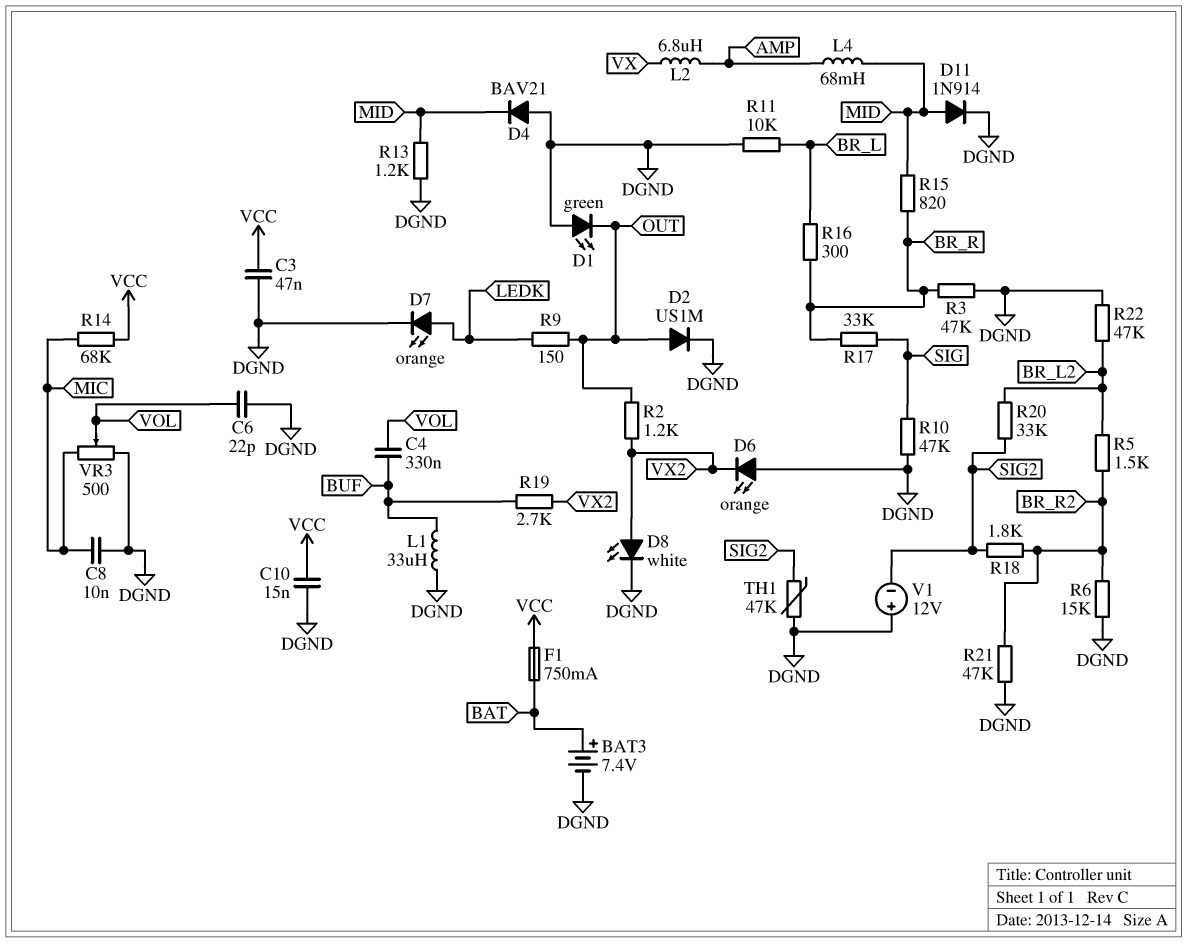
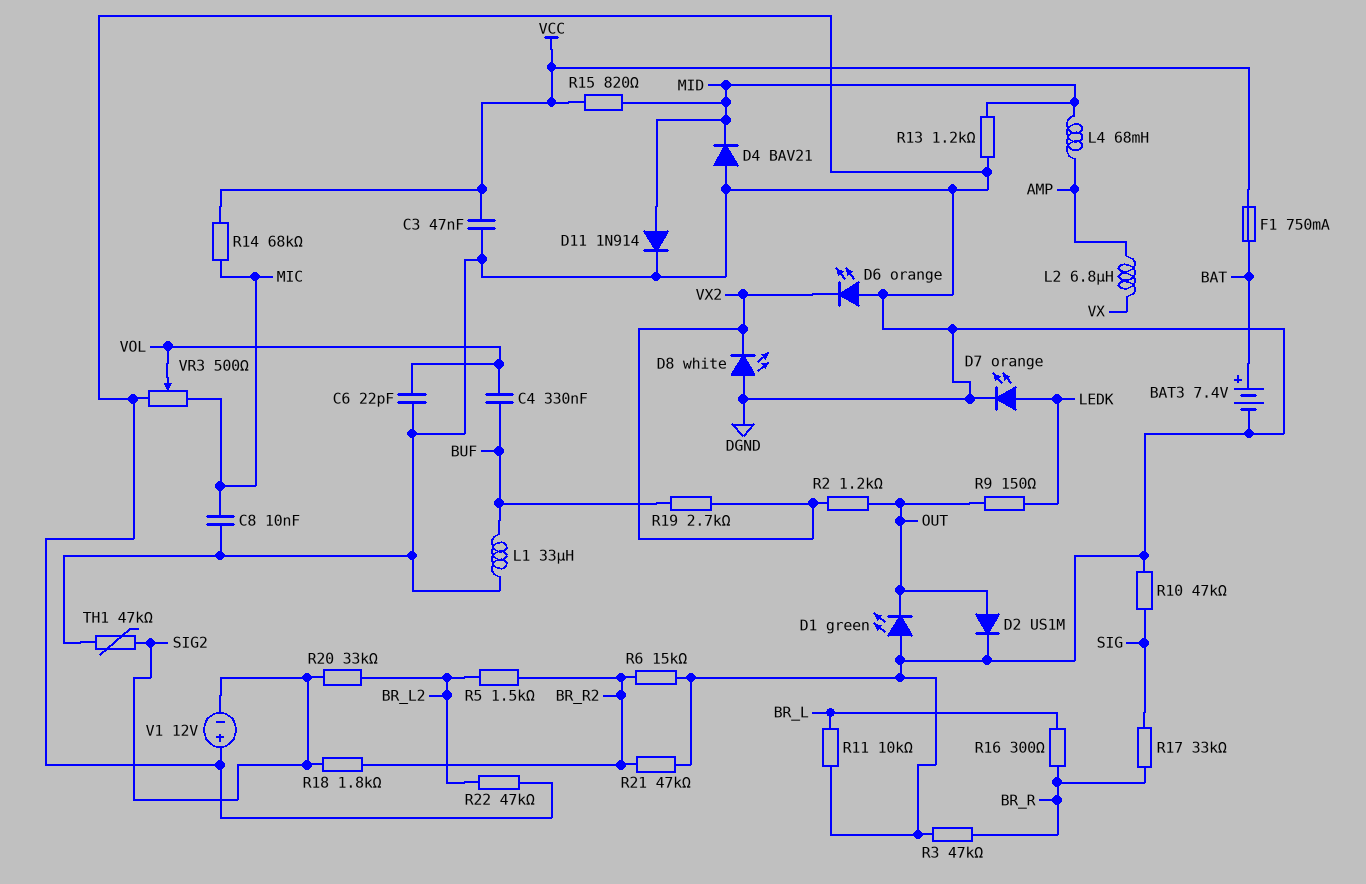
C10: 15nF (DGND, VCC) -> none
D8: LED white (A VX2, K DGND) -> LED white (A DGND, K VX2)
R15: 820 (BR_R, MID) -> 820 (MID, VCC)

